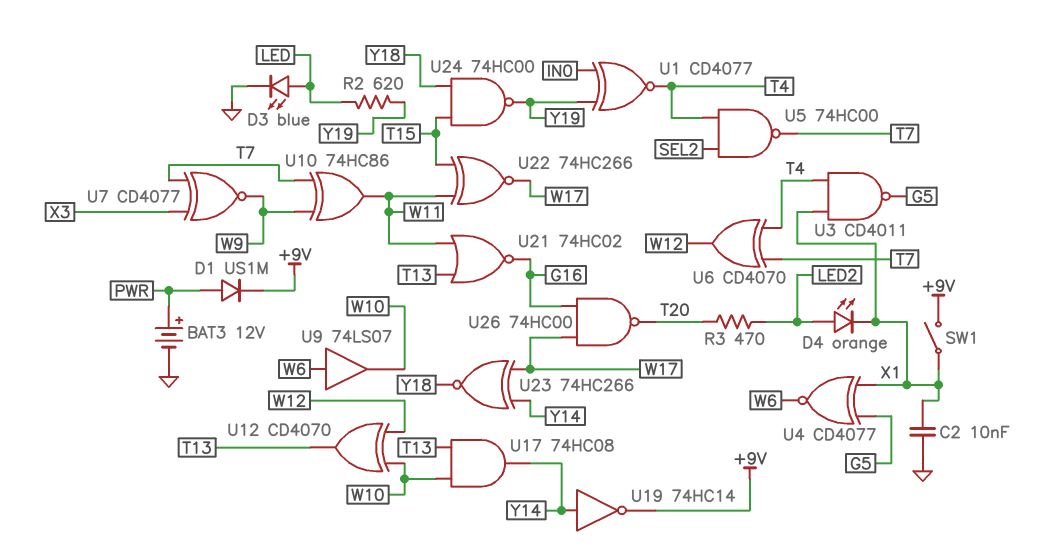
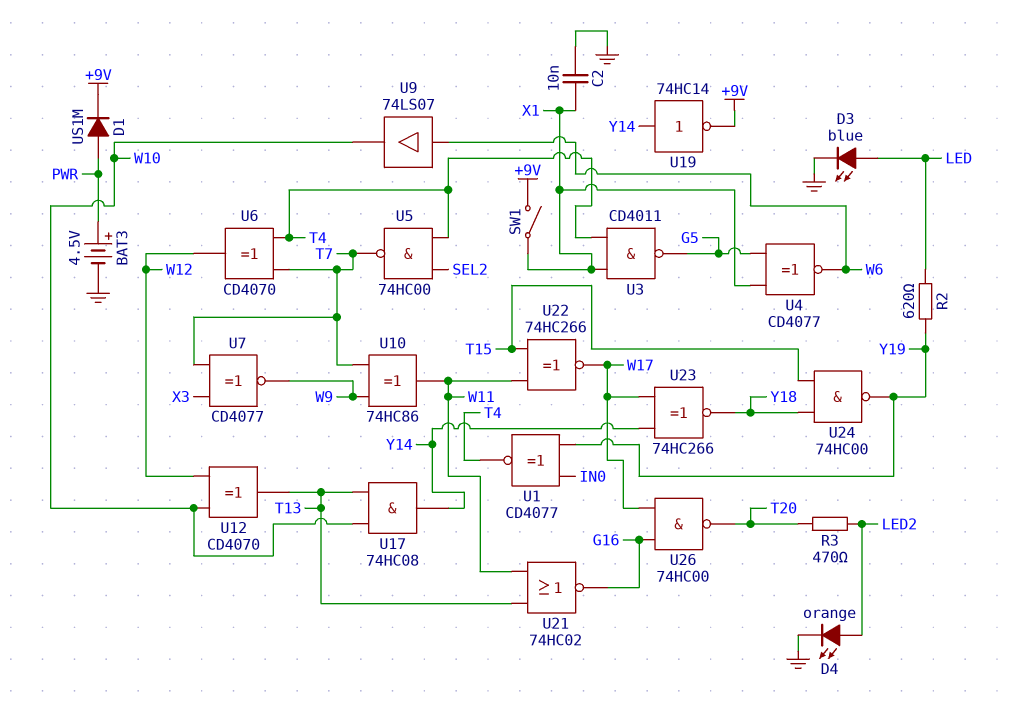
BAT3: 12V (plus PWR, minus GND) -> 4.5V (plus PWR, minus GND)
D4: LED orange (A LED2, K X1) -> LED orange (A LED2, K GND)

